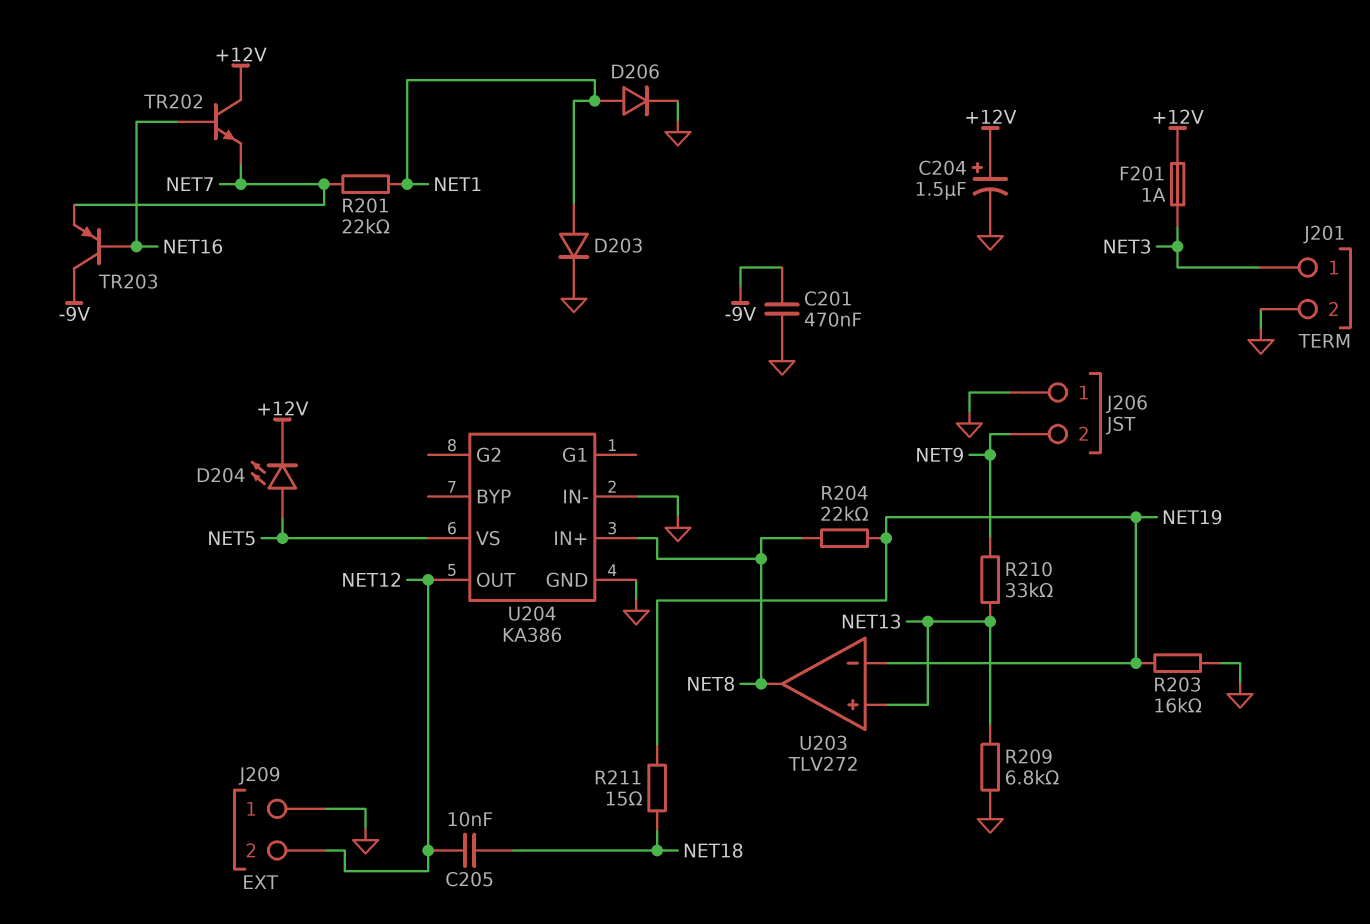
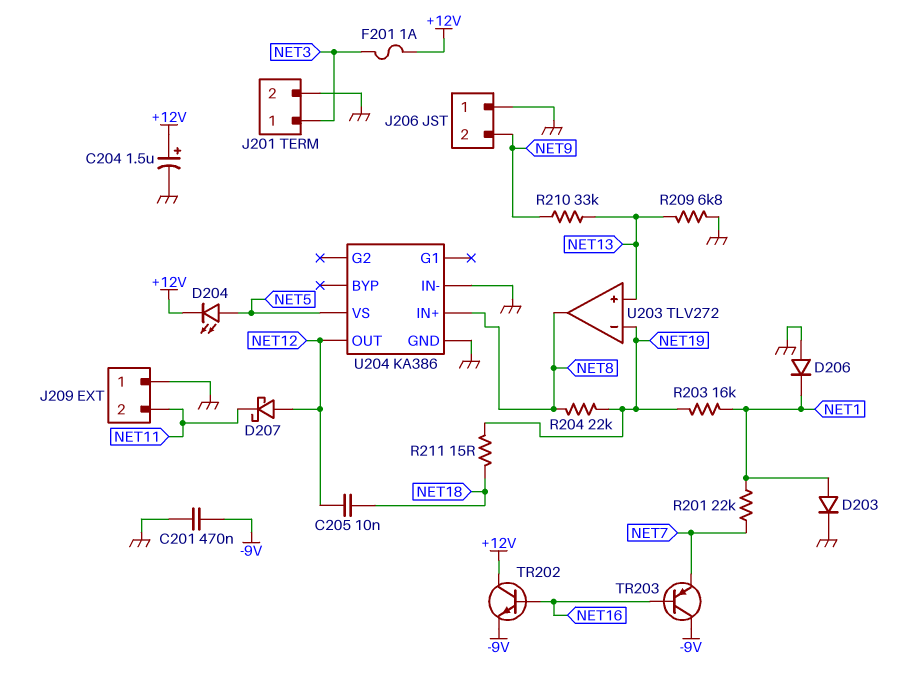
D206: diode (A NET1, K GND) -> diode (A GND, K NET1)
D207: none -> schottky (A NET12, K NET11)
J209 pin 2: NET12 -> NET11
R203: 16k (GND, NET19) -> 16k (NET1, NET19)
TR202: NPN (B NET16, C +12V, E NET7) -> NPN (B NET16, C +12V, E -9V)

